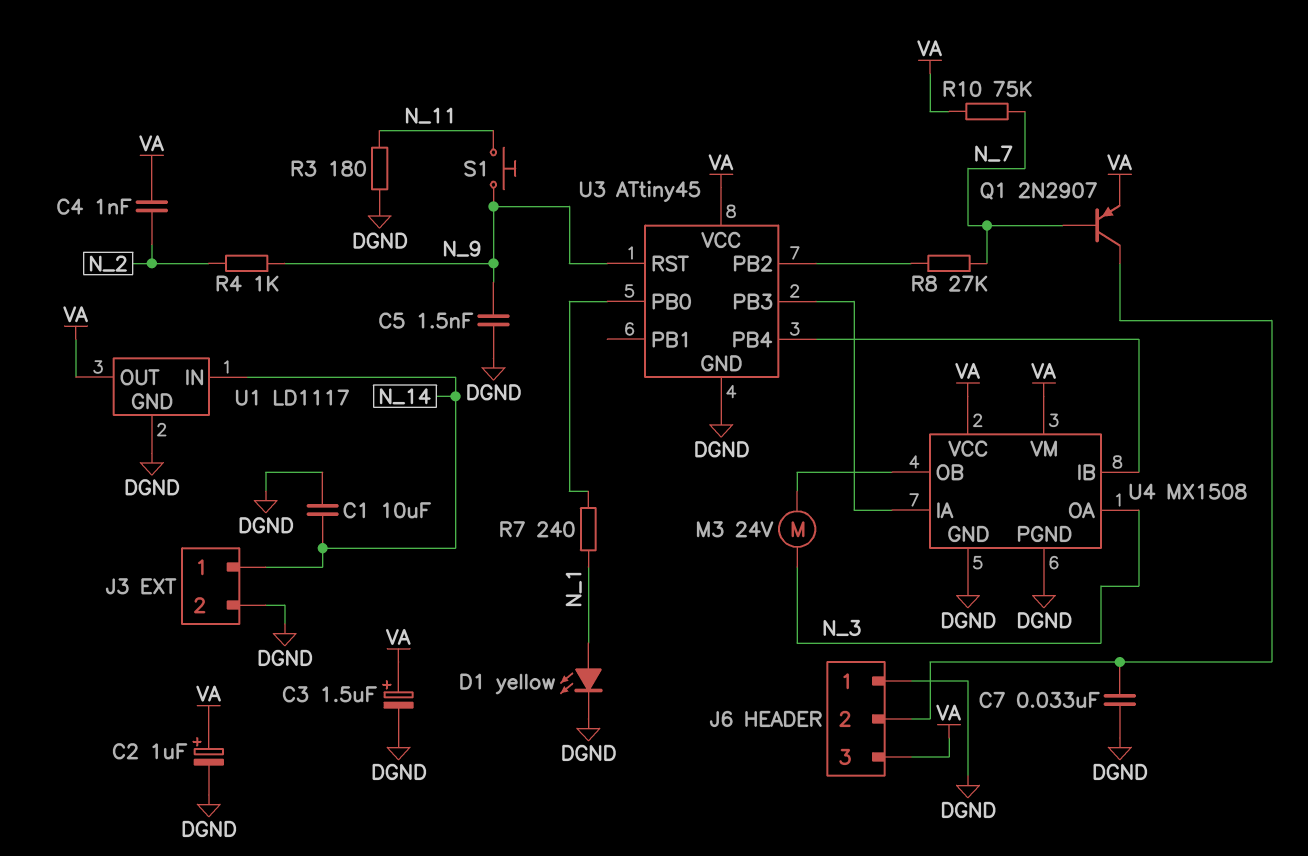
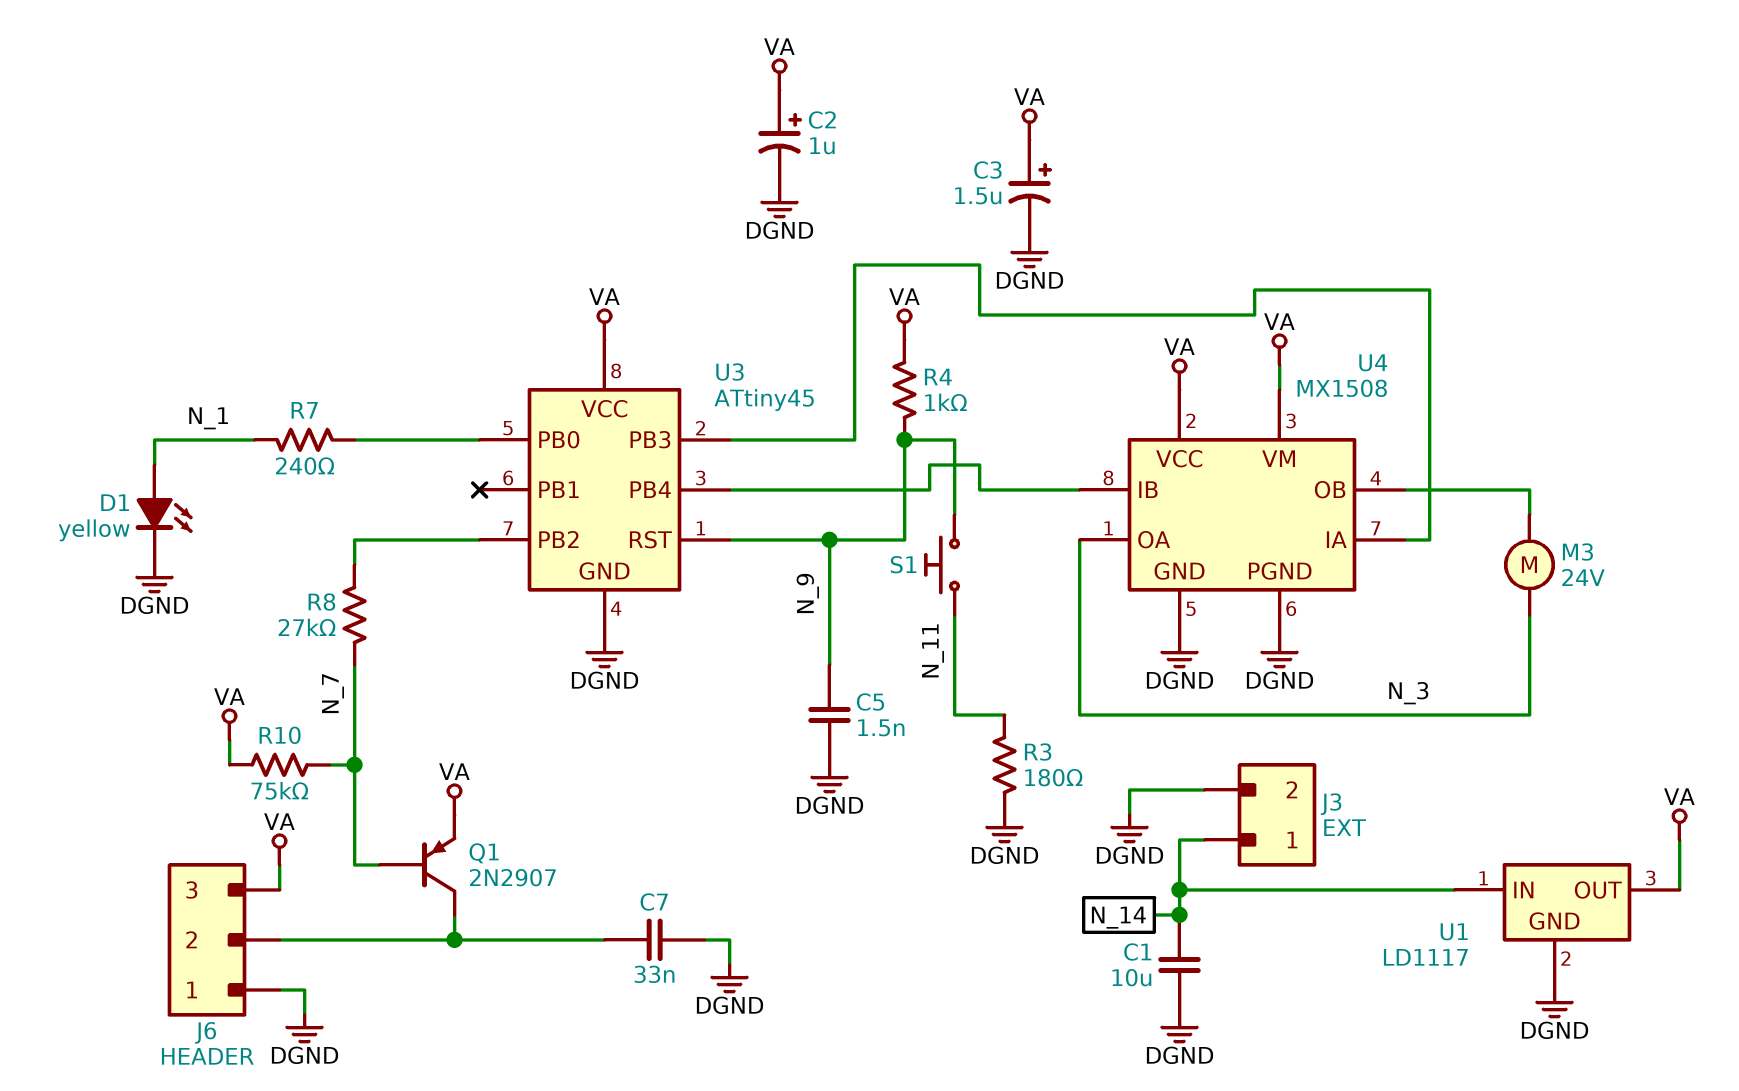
C4: 1nF (N_2, VA) -> none
R4: 1k (N_2, N_9) -> 1k (N_9, VA)

